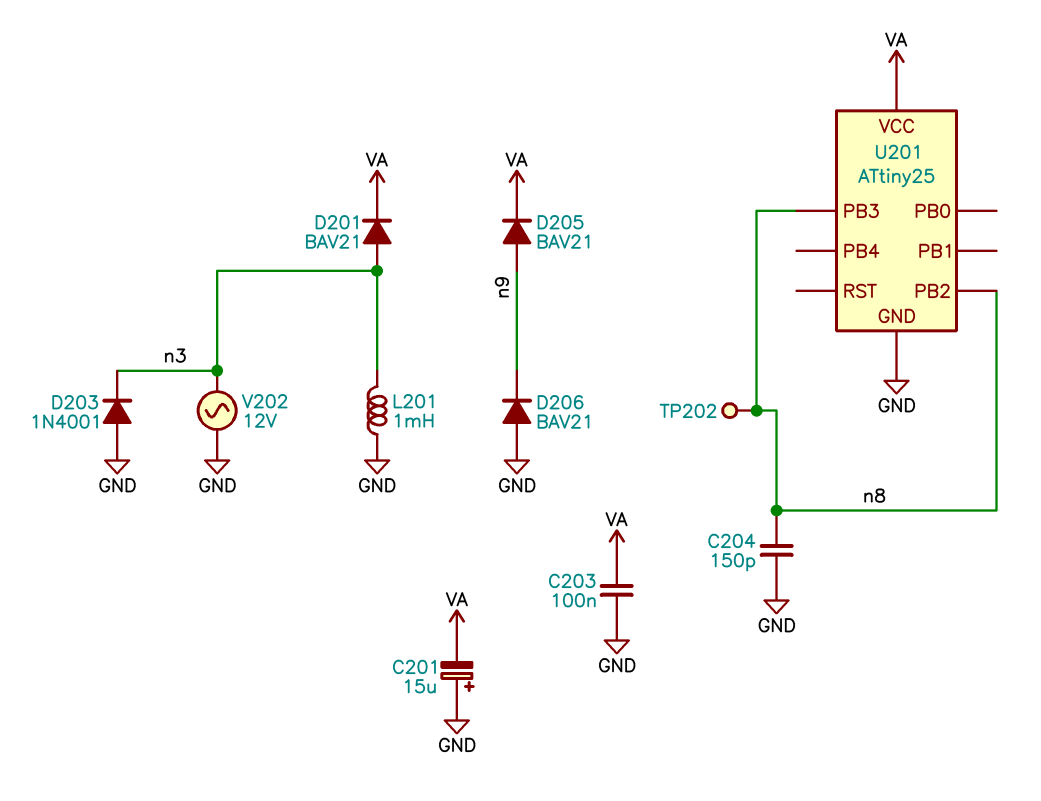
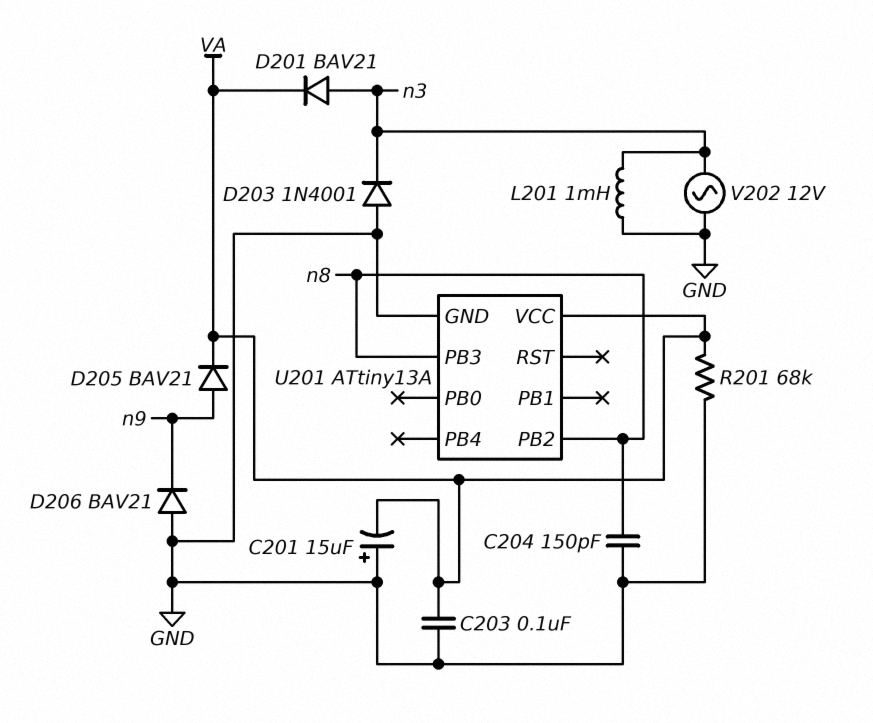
R201: none -> 68k (GND, VA)
TP202: test point (n8) -> none
U201: ATtiny25 -> ATtiny13A

